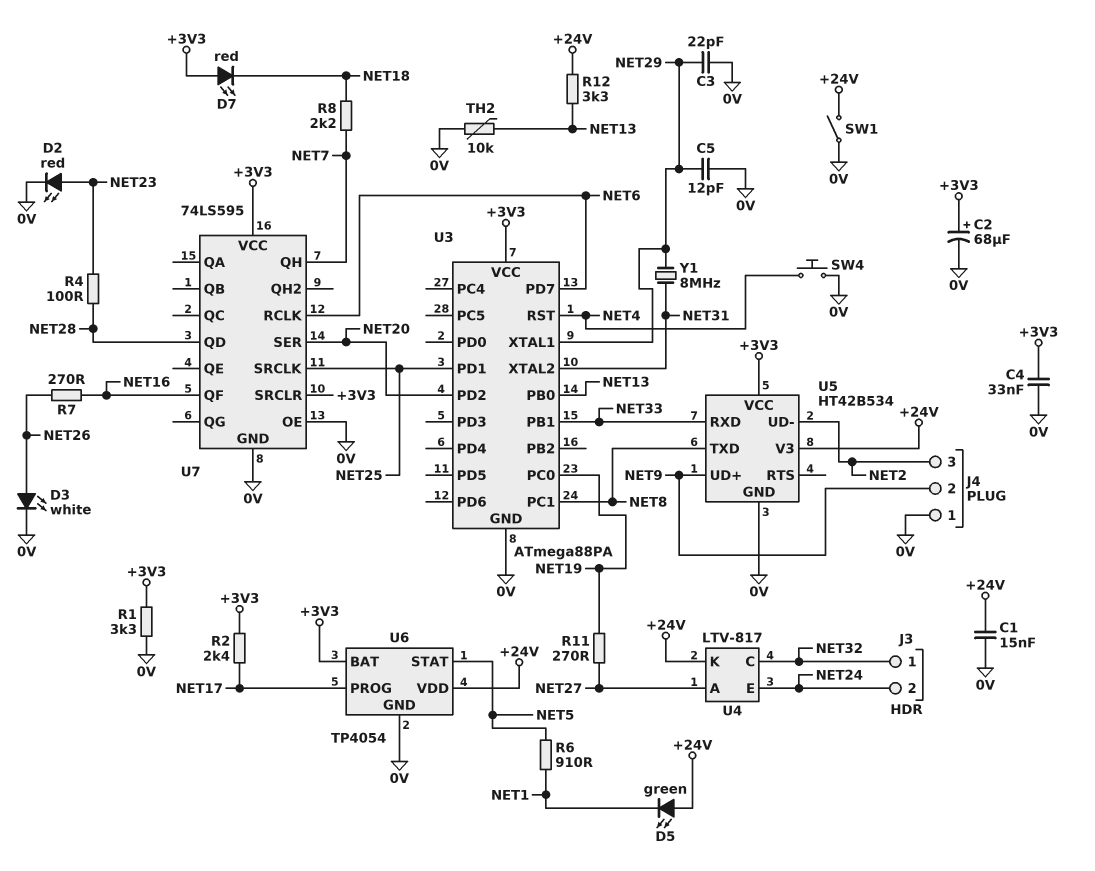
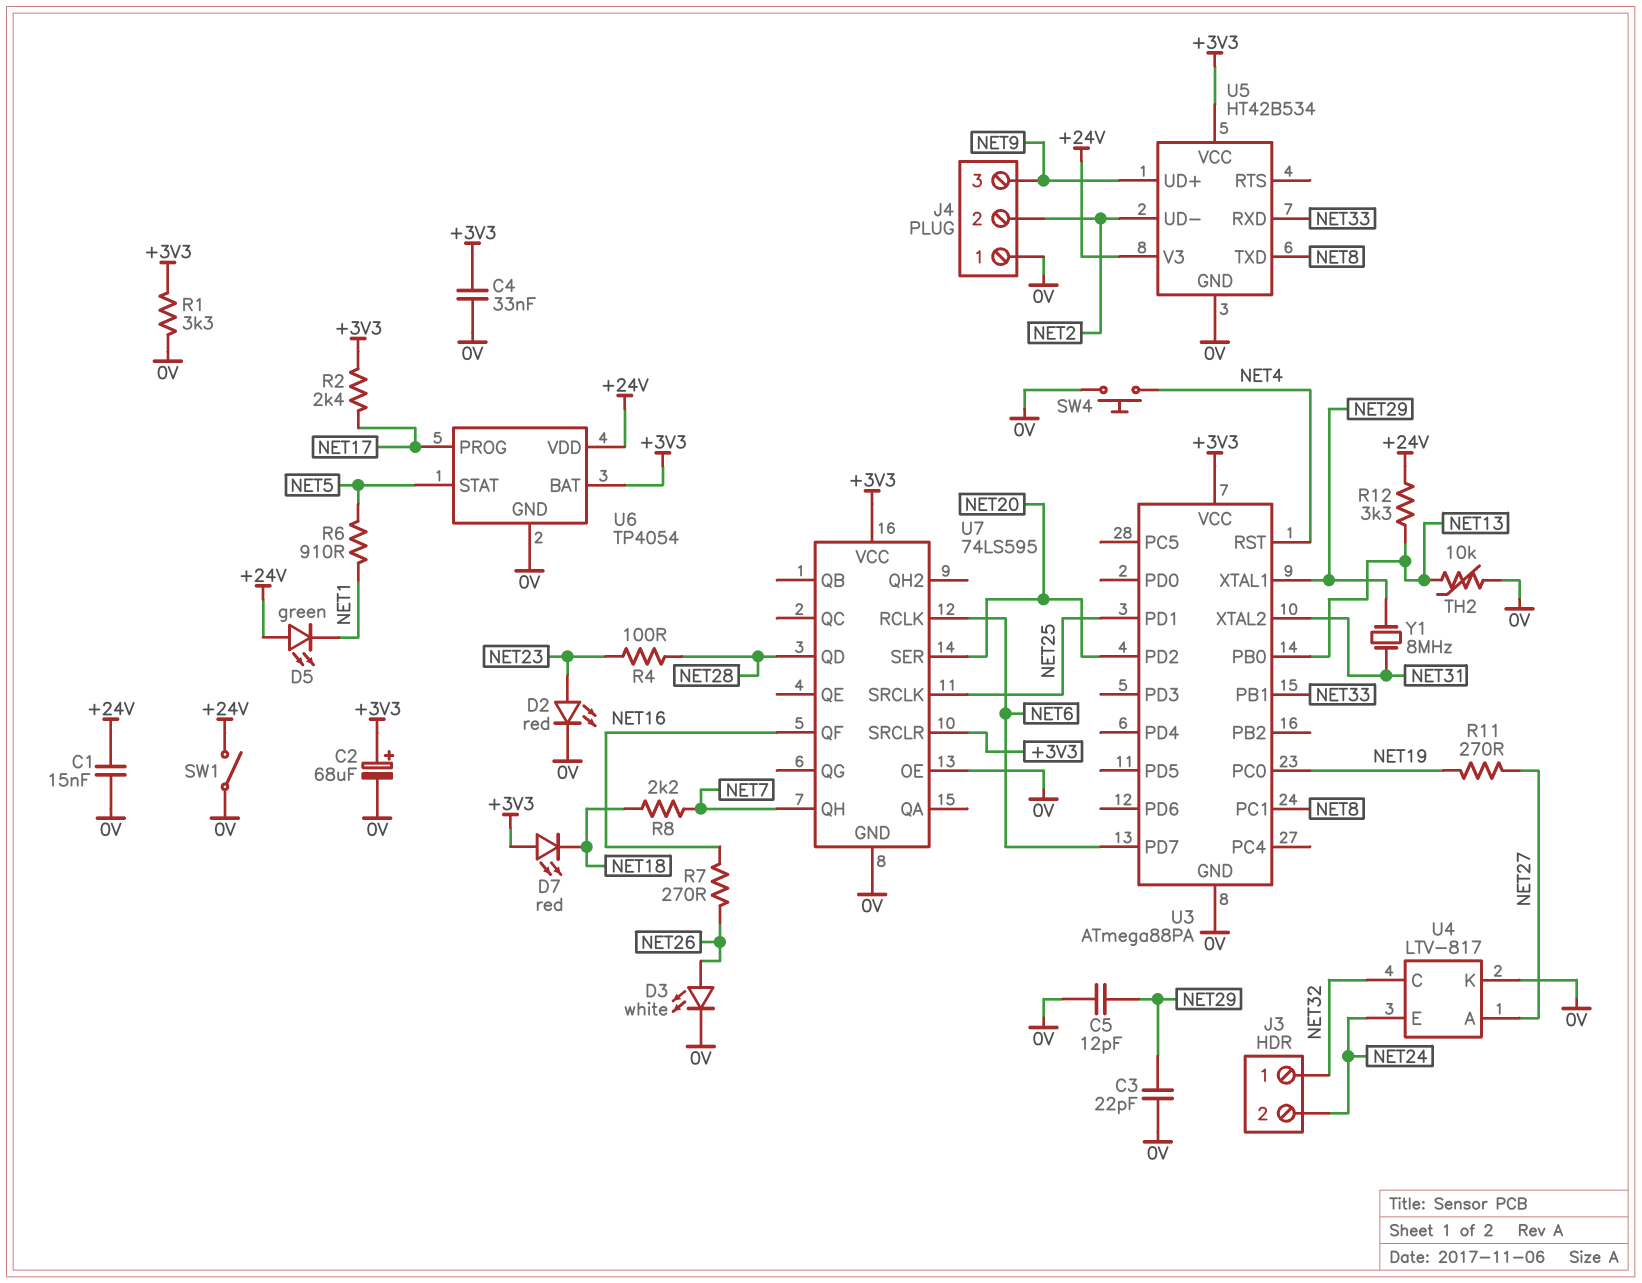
J4 pin 2: NET9 -> NET2
J4 pin 3: NET2 -> NET9
U4 pin K: +24V -> 0V

